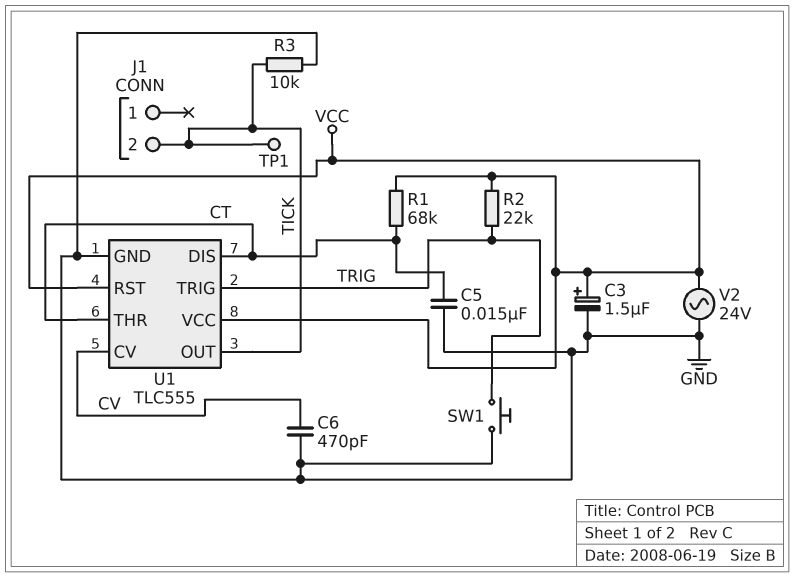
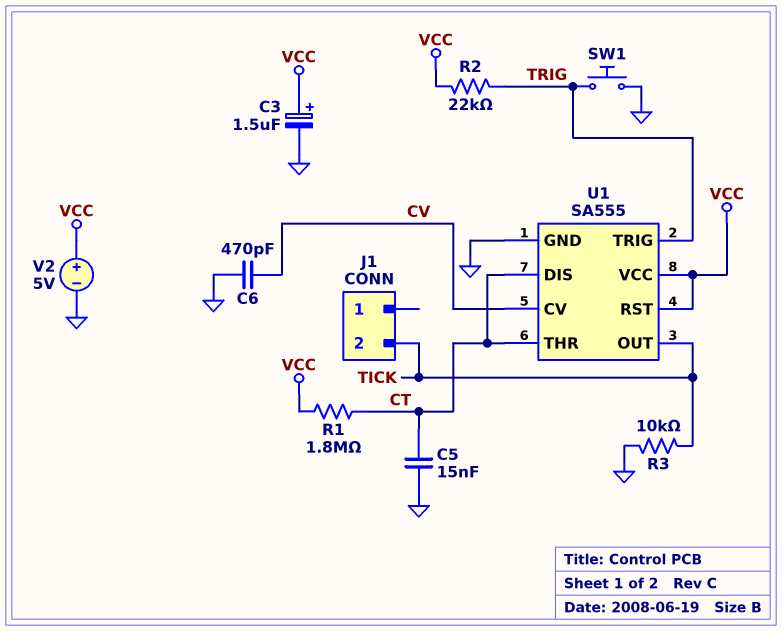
R1: 68k (CT, VCC) -> 1.8M (CT, VCC)
TP1: test point (TICK) -> none
U1: TLC555 -> SA555
V2: AC 24V (GND, VCC) -> 5V (plus VCC, minus GND)

